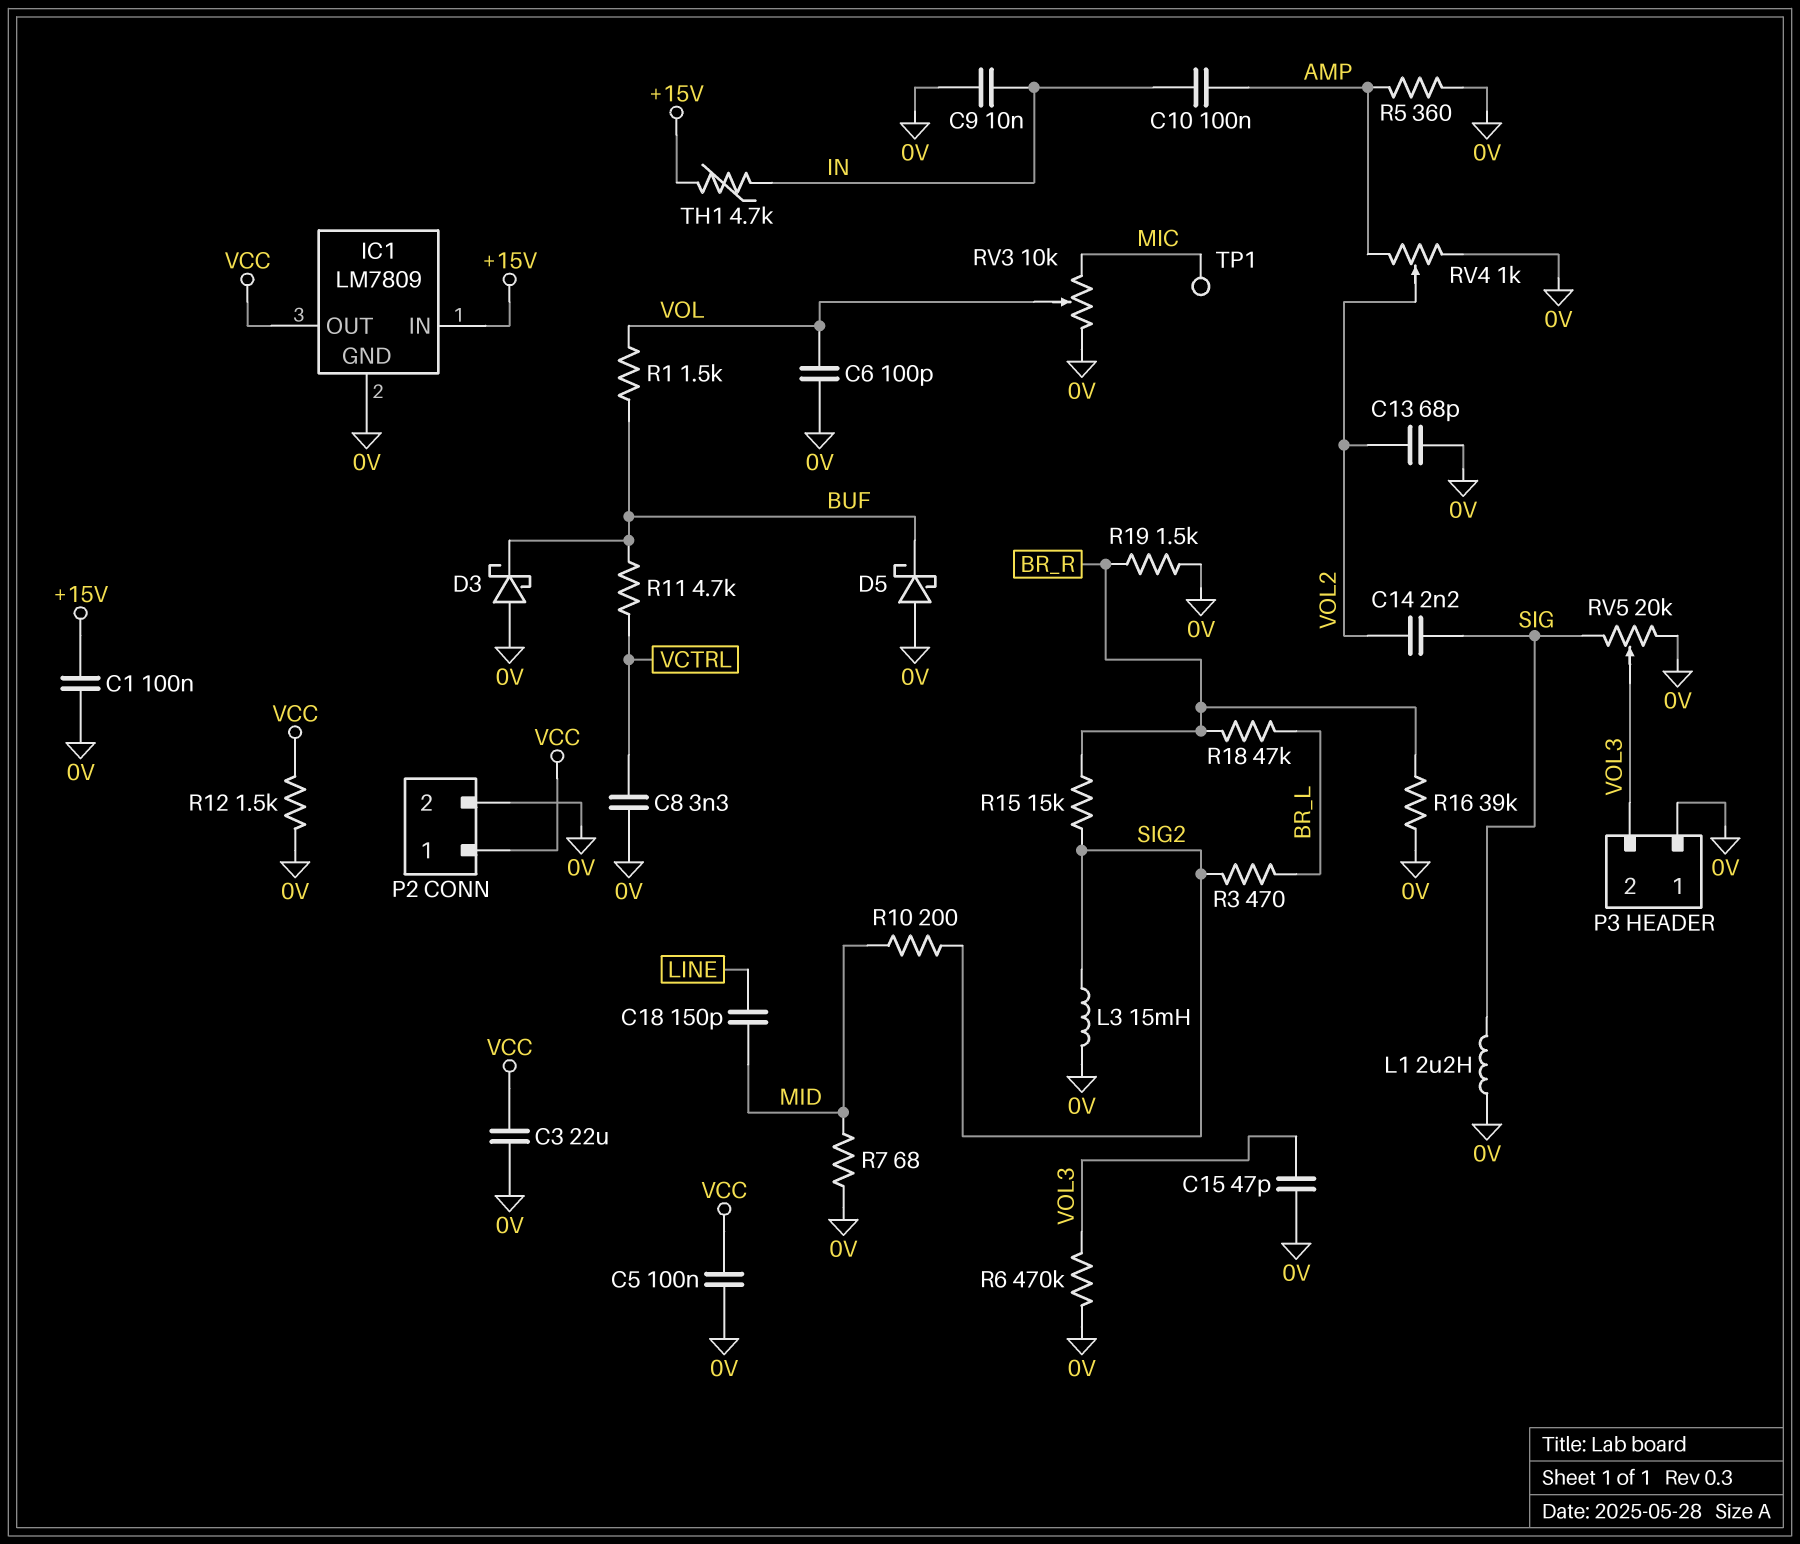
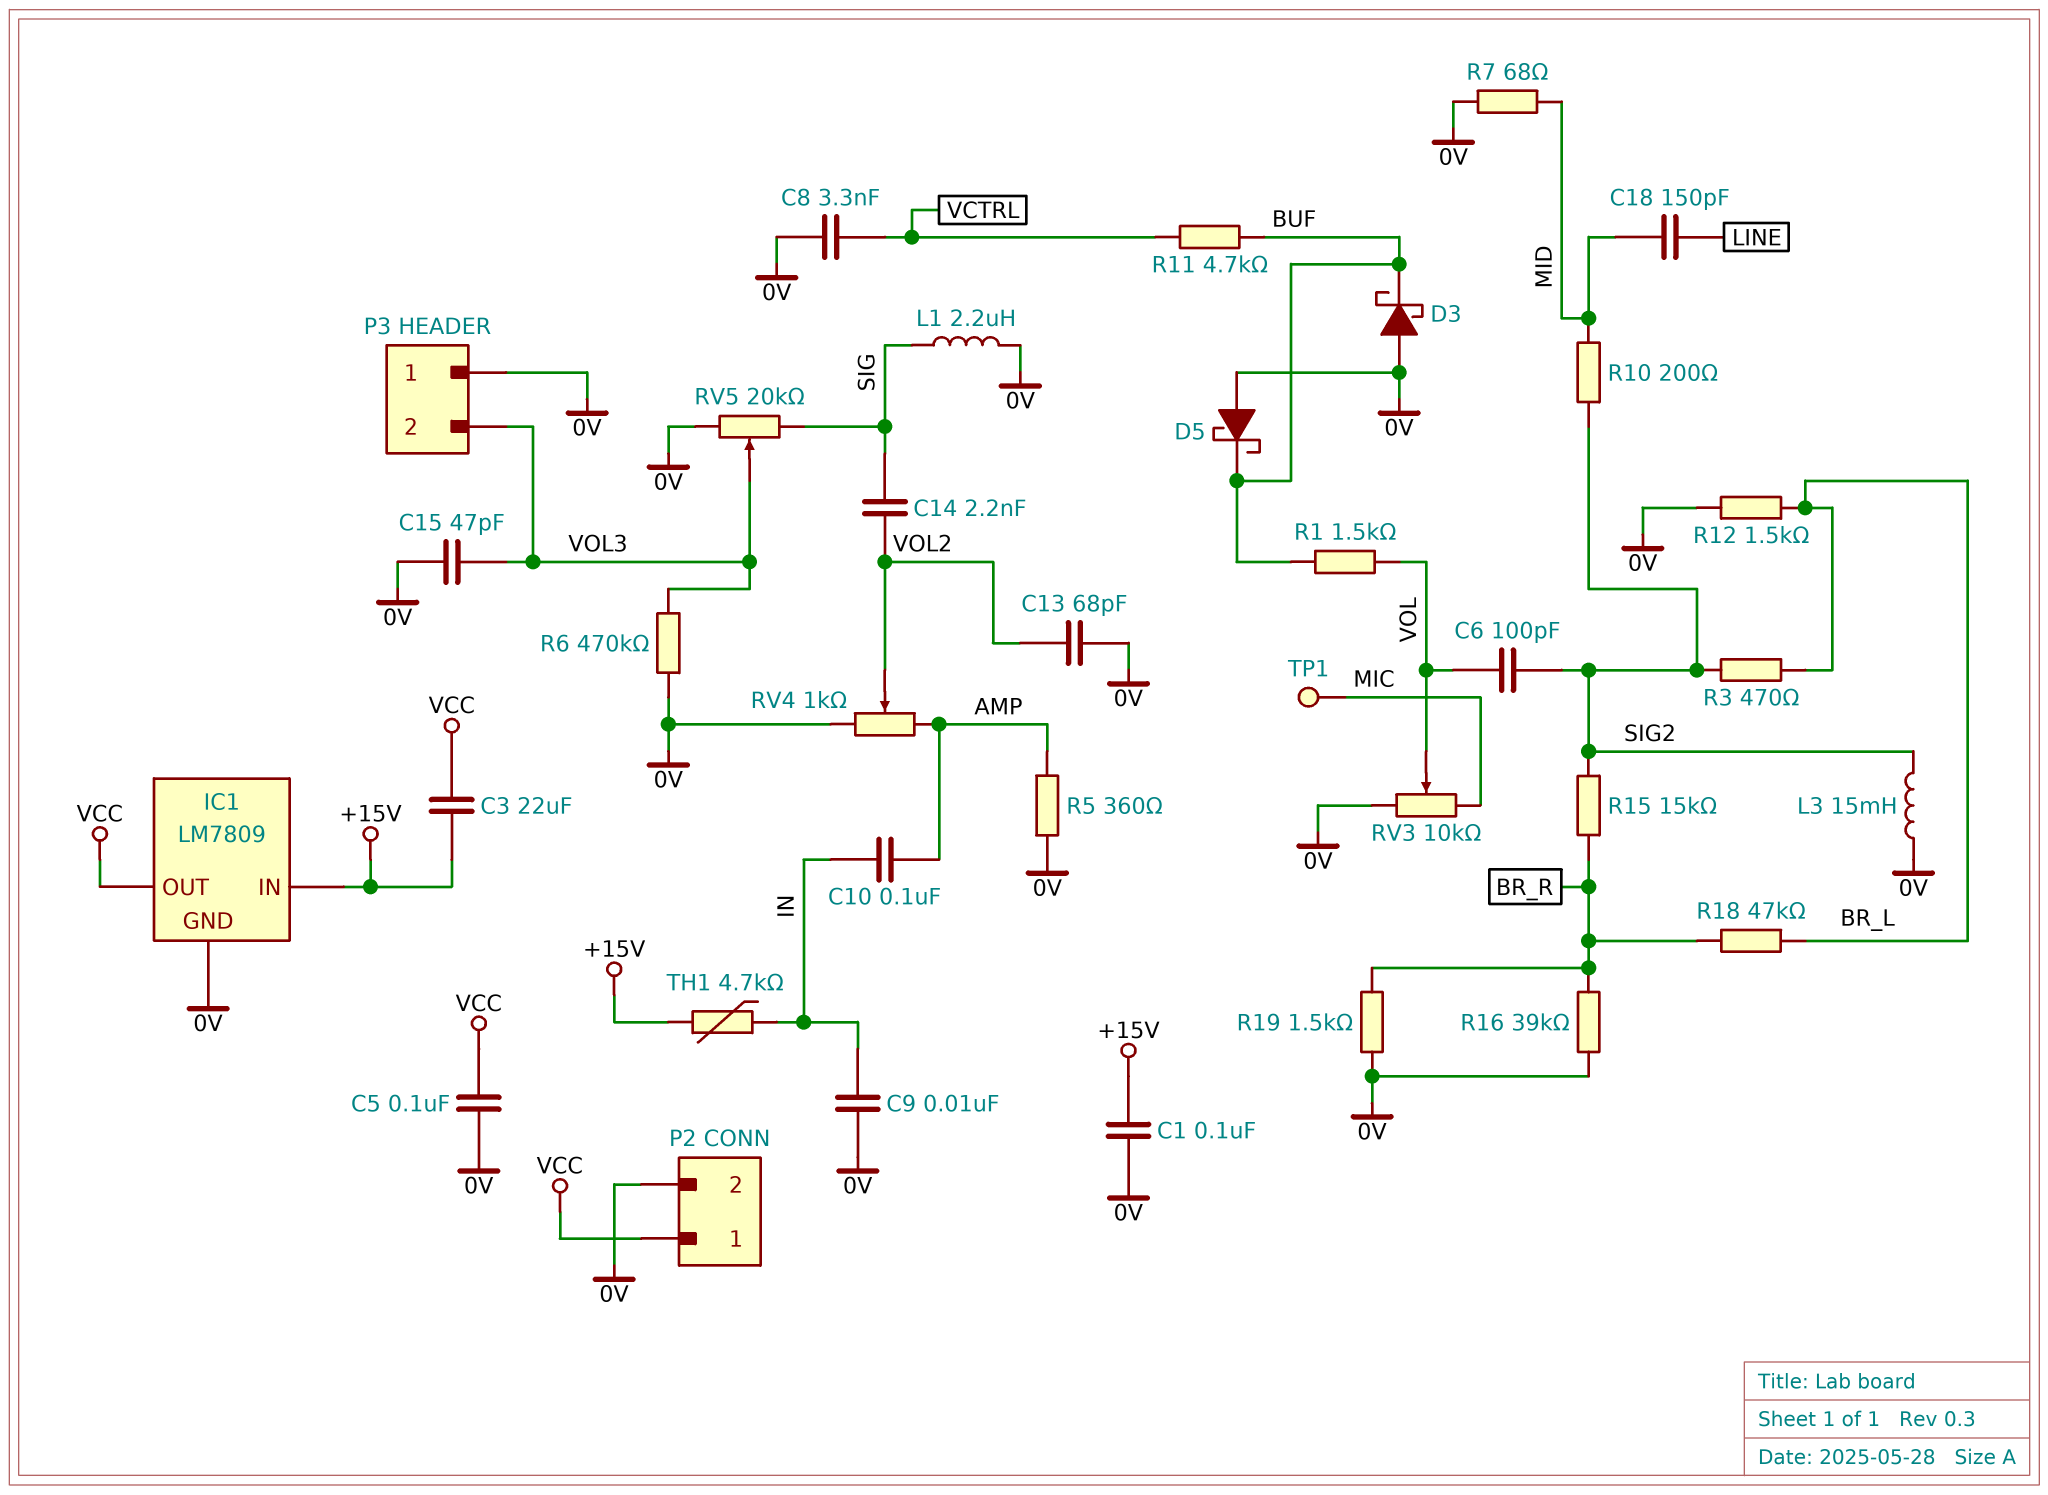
C3: 22uF (0V, VCC) -> 22uF (+15V, VCC)
C6: 100pF (0V, VOL) -> 100pF (SIG2, VOL)
R12: 1.5k (0V, VCC) -> 1.5k (0V, BR_L)

